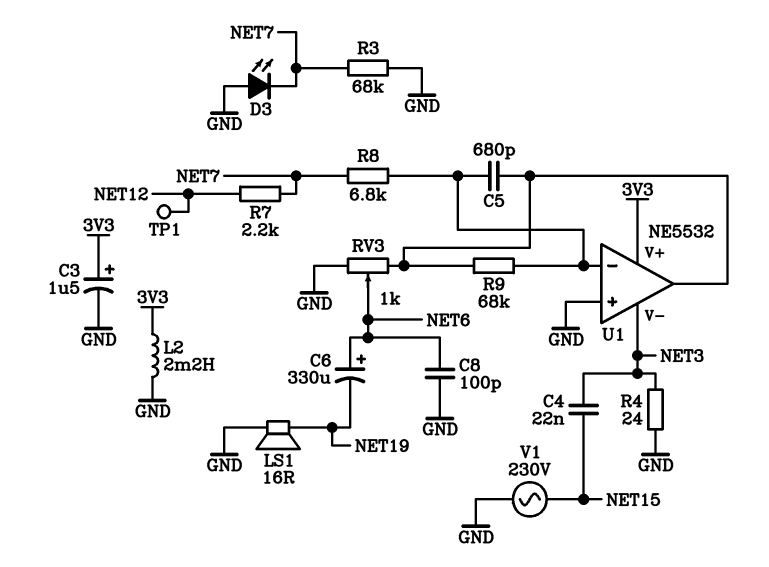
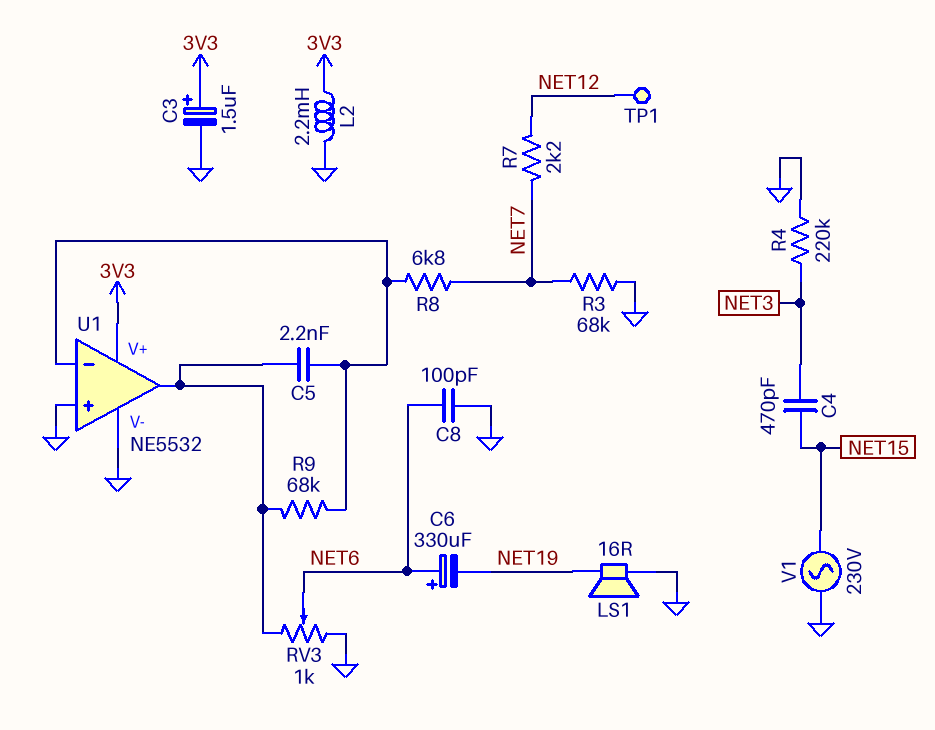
C4: 22nF (NET3, NET15) -> 470pF (NET3, NET15)
C5: 680pF (U1/in-, U1/out) -> 2.2nF (U1/in-, U1/out)
D3: LED (A GND, K NET7) -> none
R4: 24 (GND, NET3) -> 220k (GND, NET3)
U1 pin V-: NET3 -> GND

